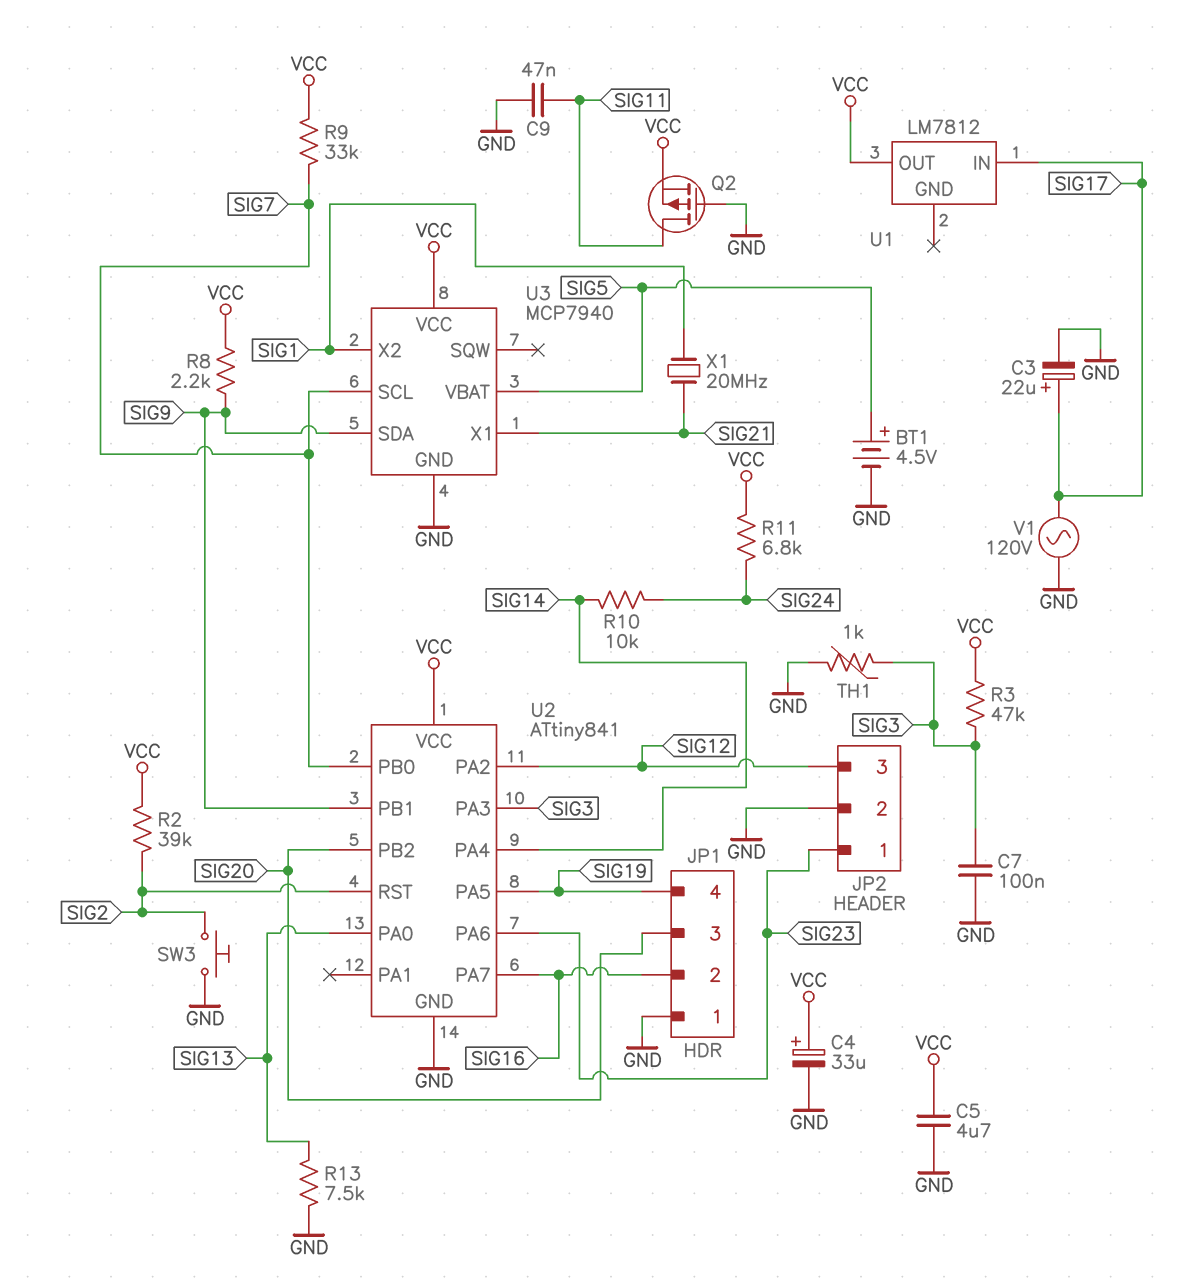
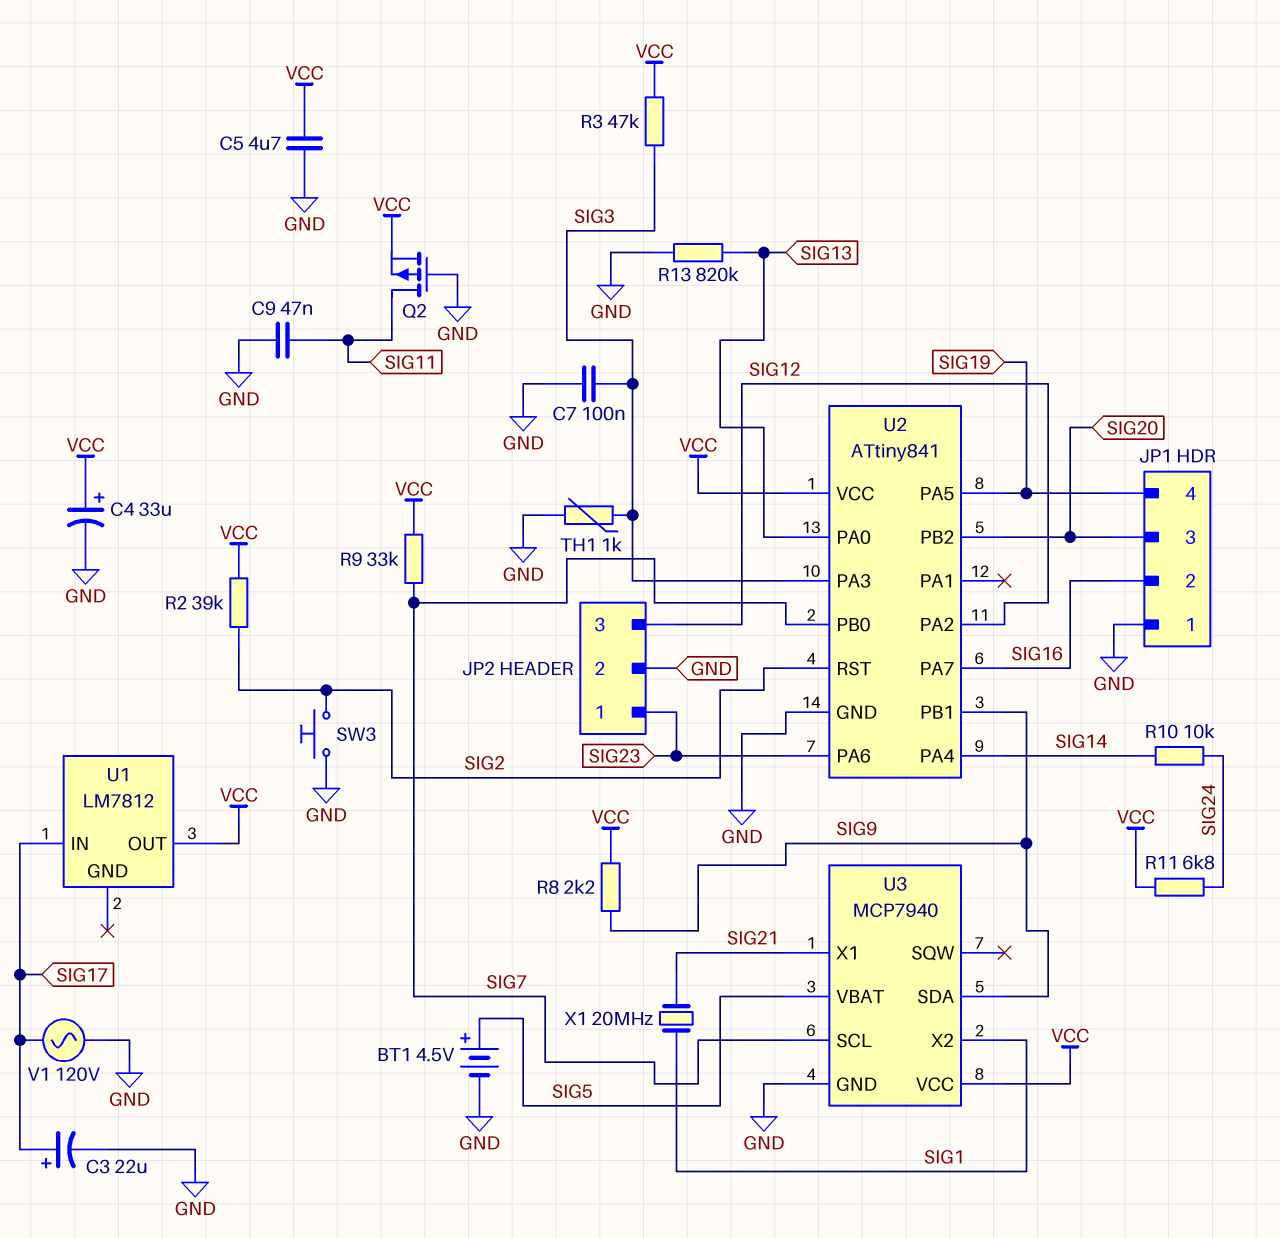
R13: 7.5k (GND, SIG13) -> 820k (GND, SIG13)

